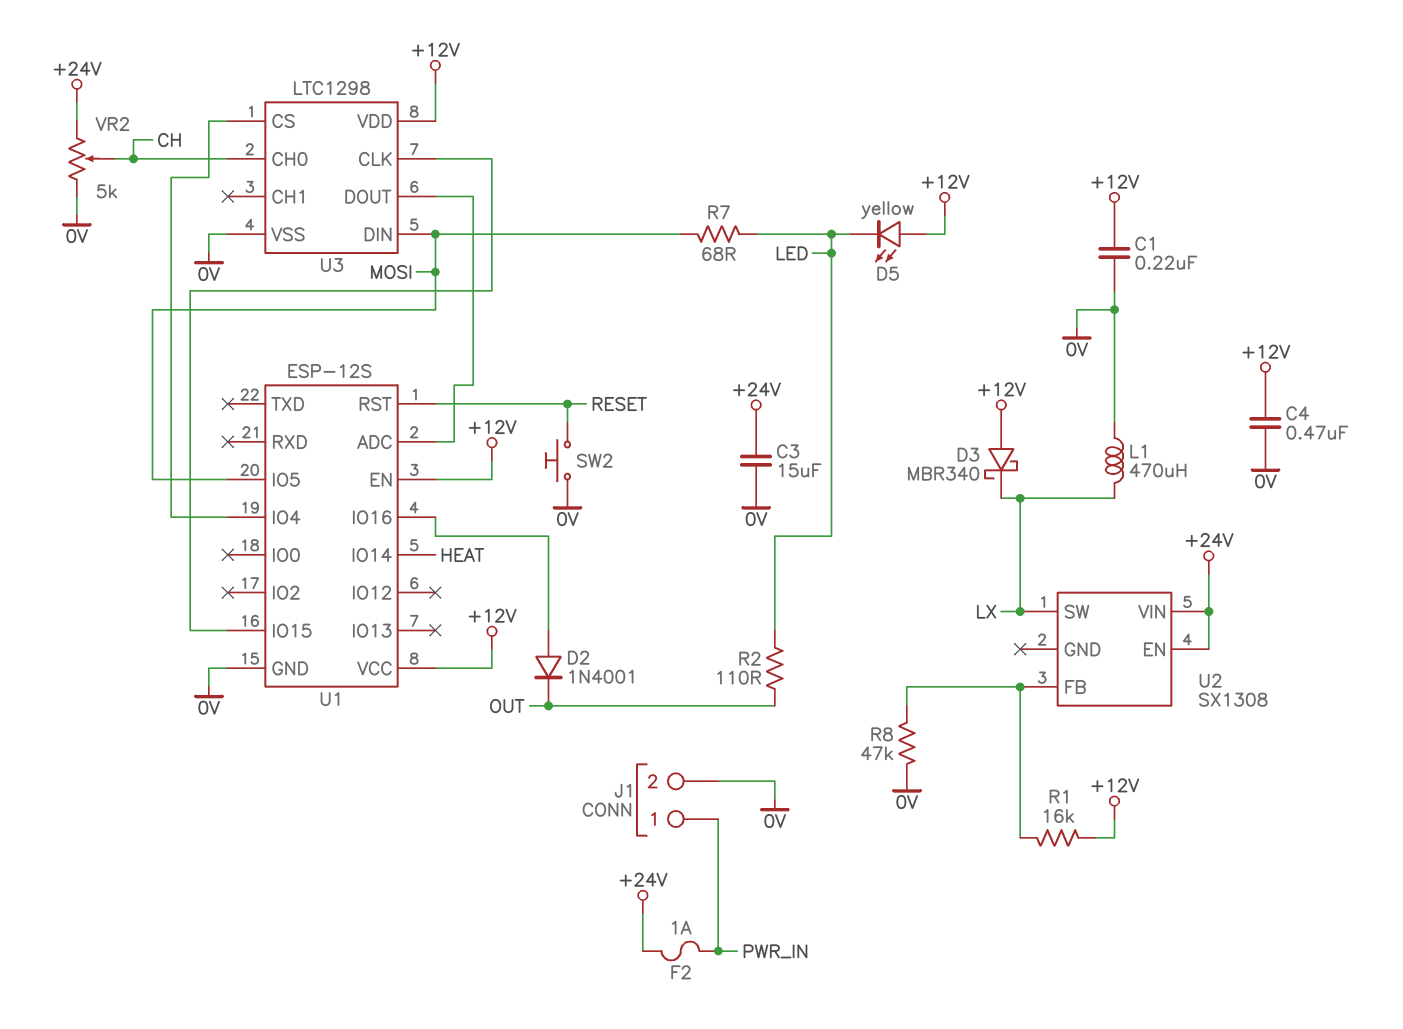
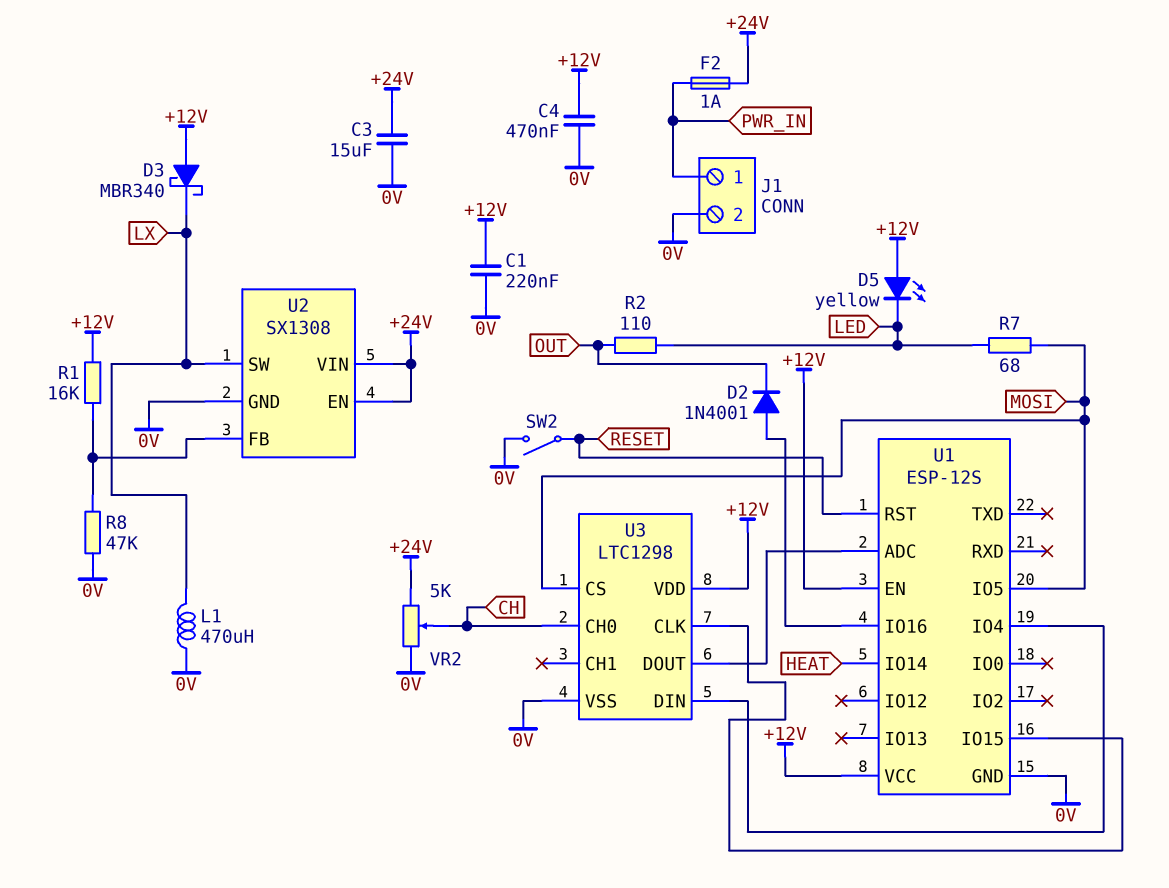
SW2: button (0V, RESET) -> switch (0V, RESET)
U2 pin GND: none -> 0V
U3 pin CS: U1/IO4 -> MOSI
U3 pin DIN: MOSI -> U1/IO4

